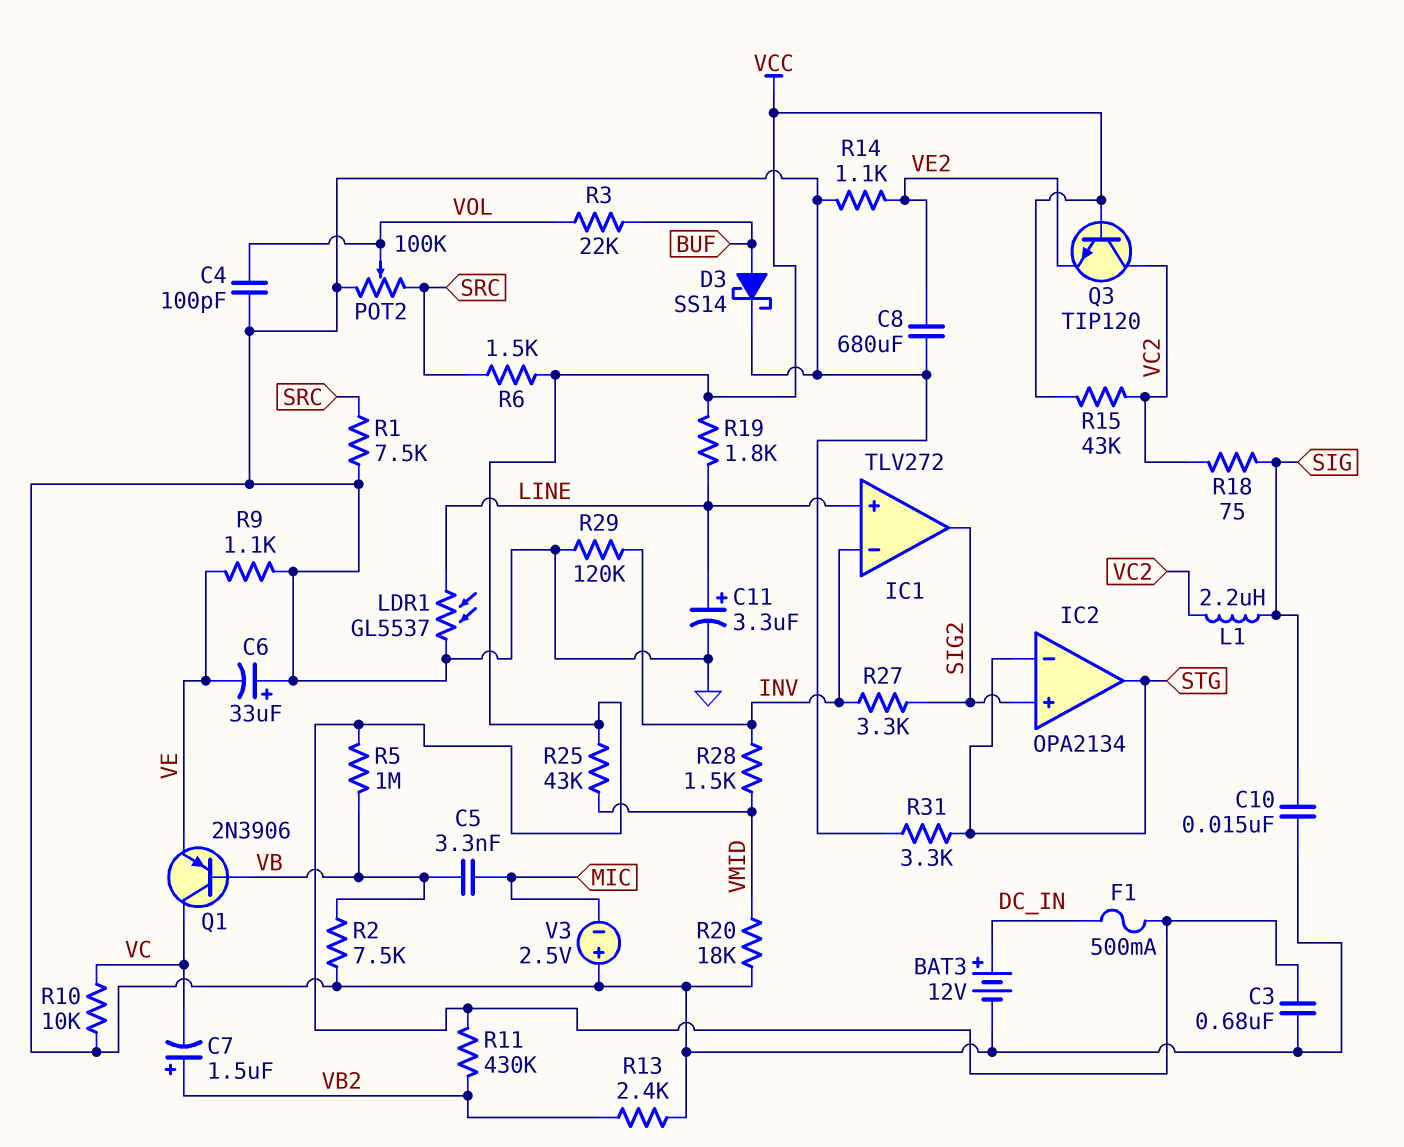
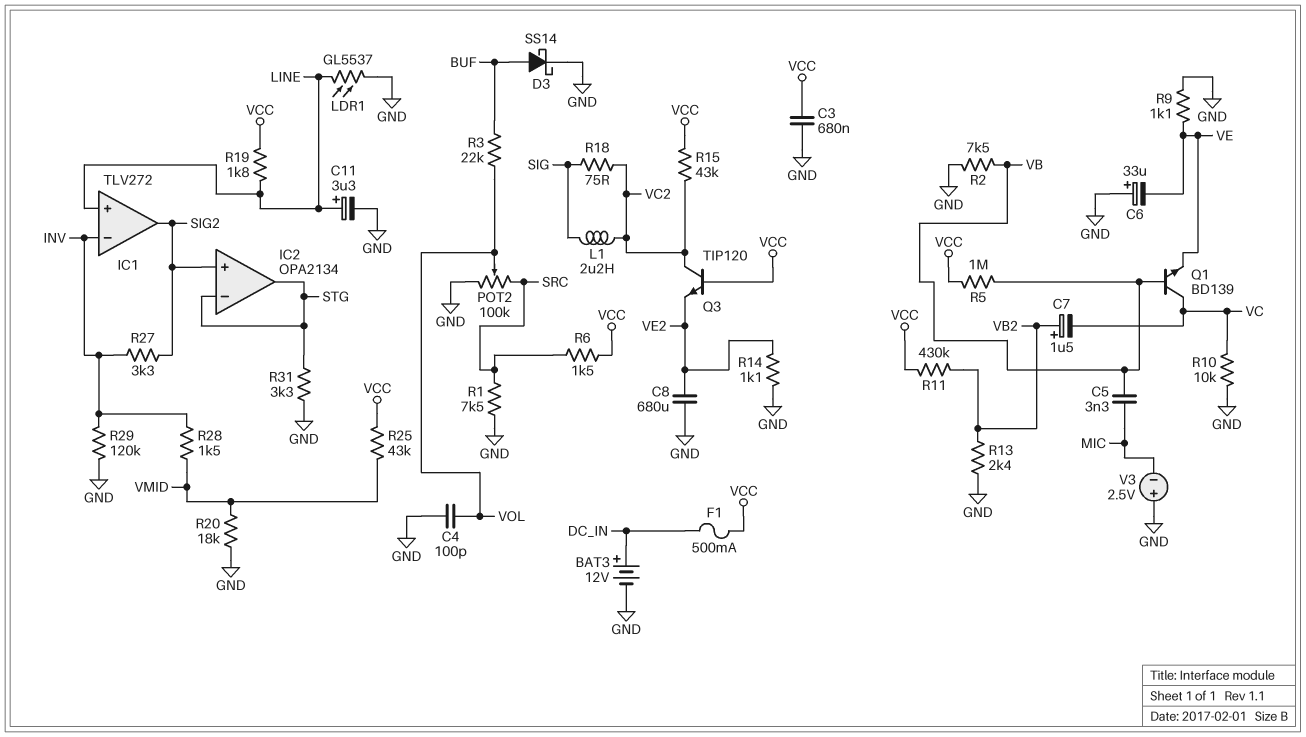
C10: 15nF (GND, SIG) -> none
Q1: PNP 2N3906 (B VB, C VC, E VE) -> NPN BD139 (B VB, C VC, E VE)

